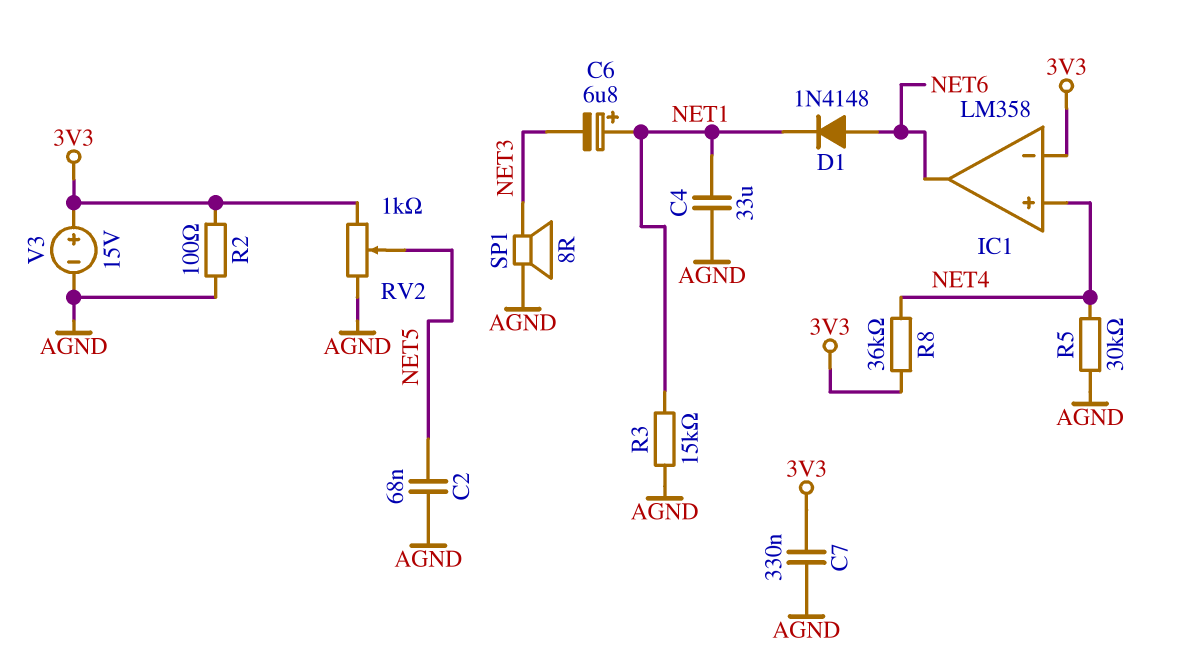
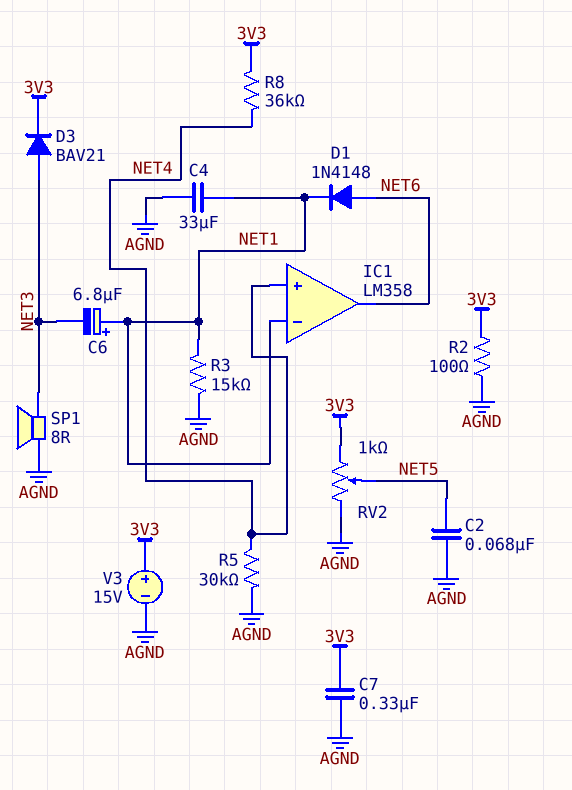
D3: none -> diode BAV21 (A NET3, K 3V3)
IC1 pin in-: 3V3 -> NET1

